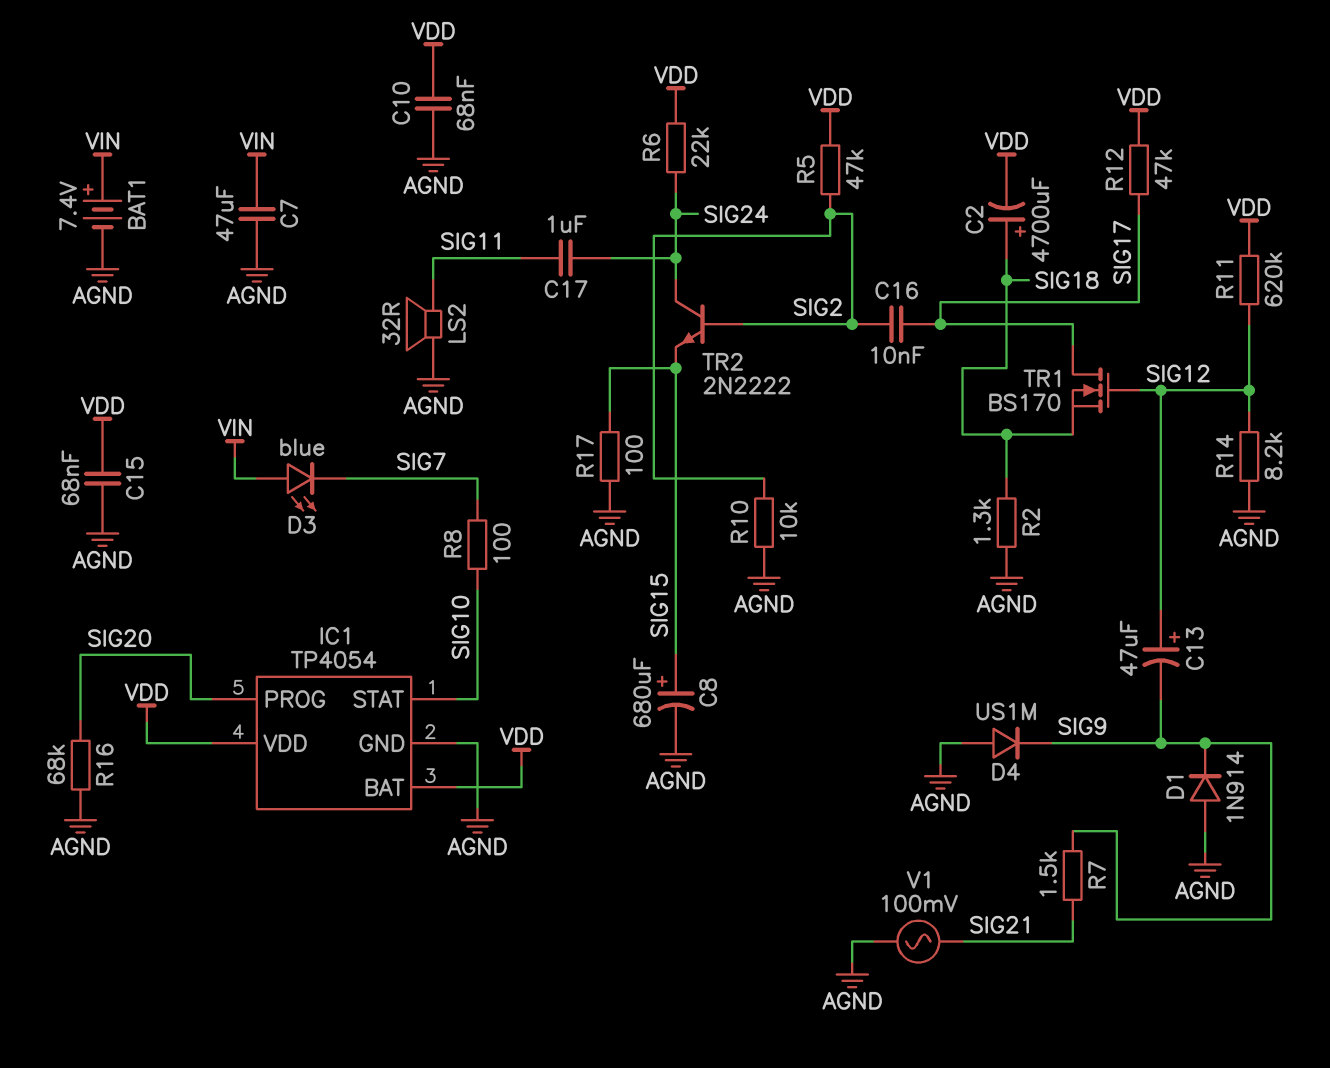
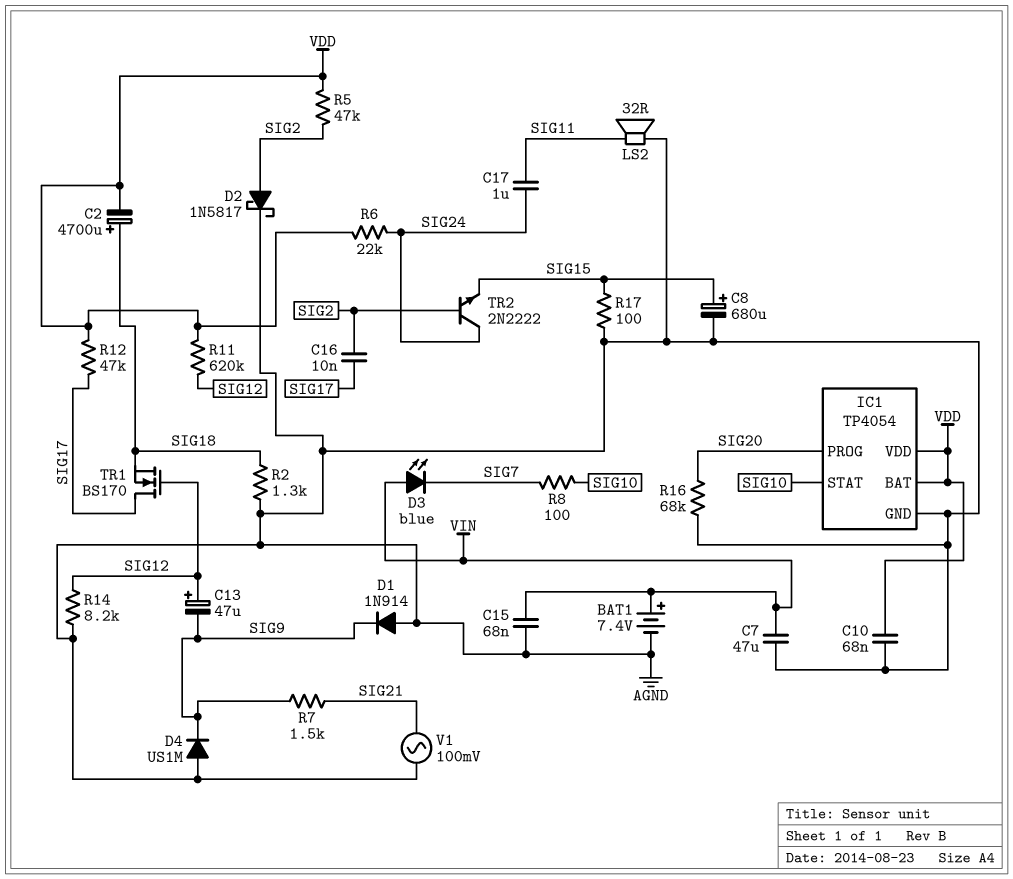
C15: 68nF (AGND, VDD) -> 68nF (AGND, VIN)
D2: none -> schottky 1N5817 (A SIG2, K AGND)
R10: 10k (AGND, SIG2) -> none

